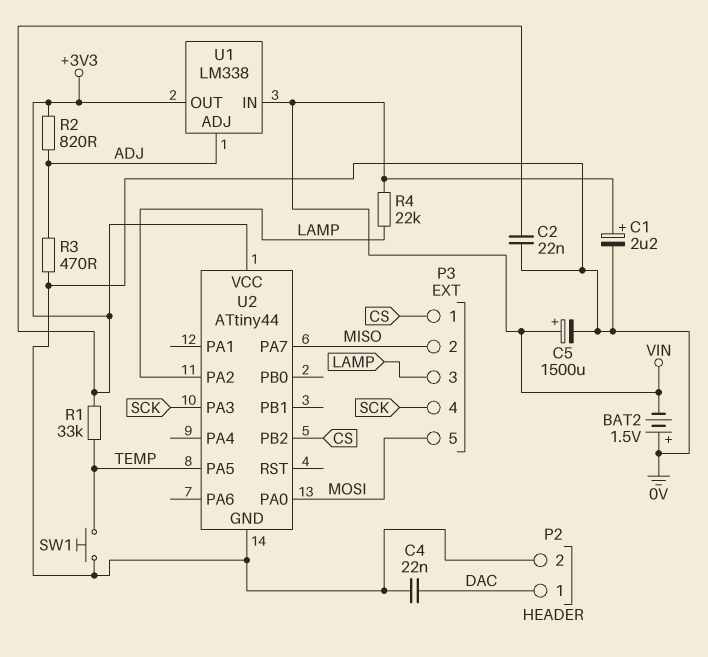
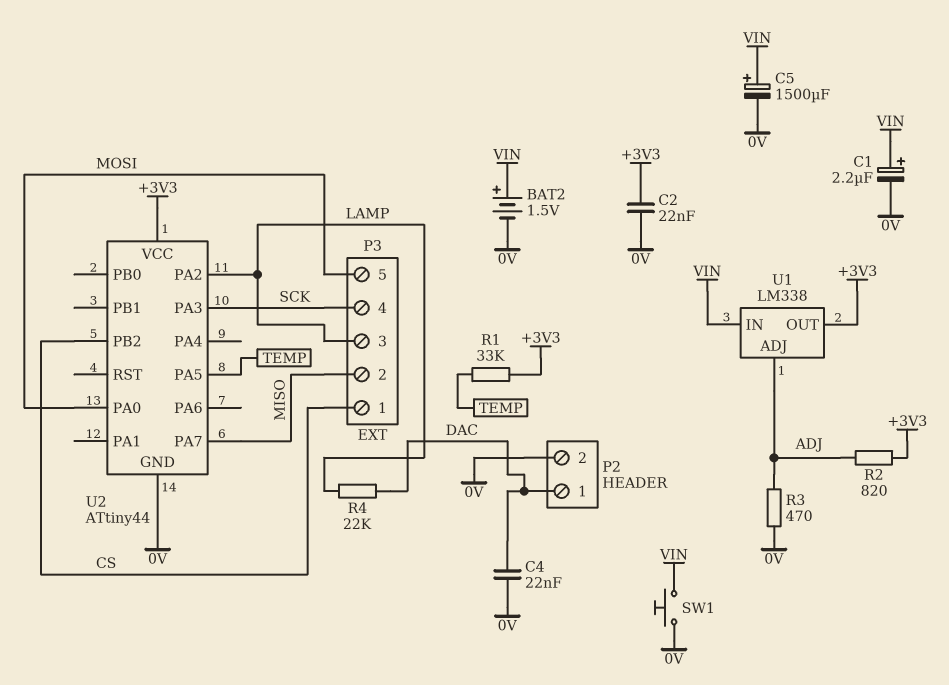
BAT2: 1.5V (plus 0V, minus VIN) -> 1.5V (plus VIN, minus 0V)
R4: 22k (LAMP, VIN) -> 22k (DAC, LAMP)
SW1: button (0V, TEMP) -> button (0V, VIN)

